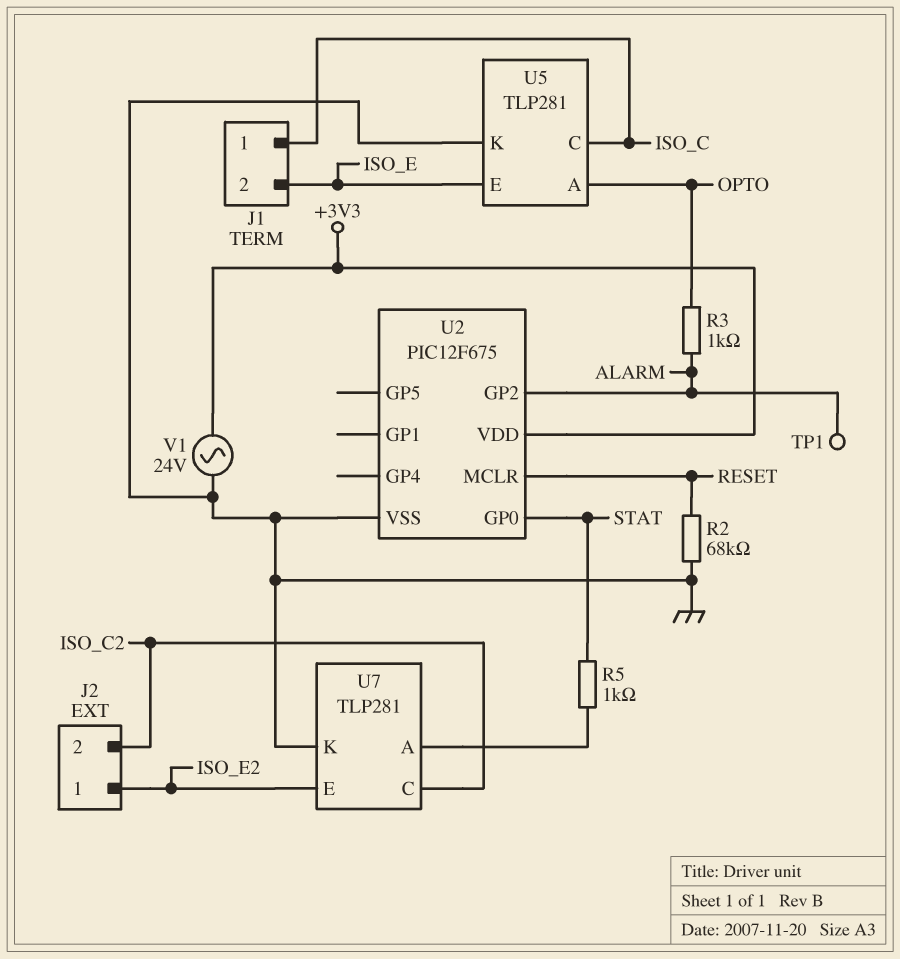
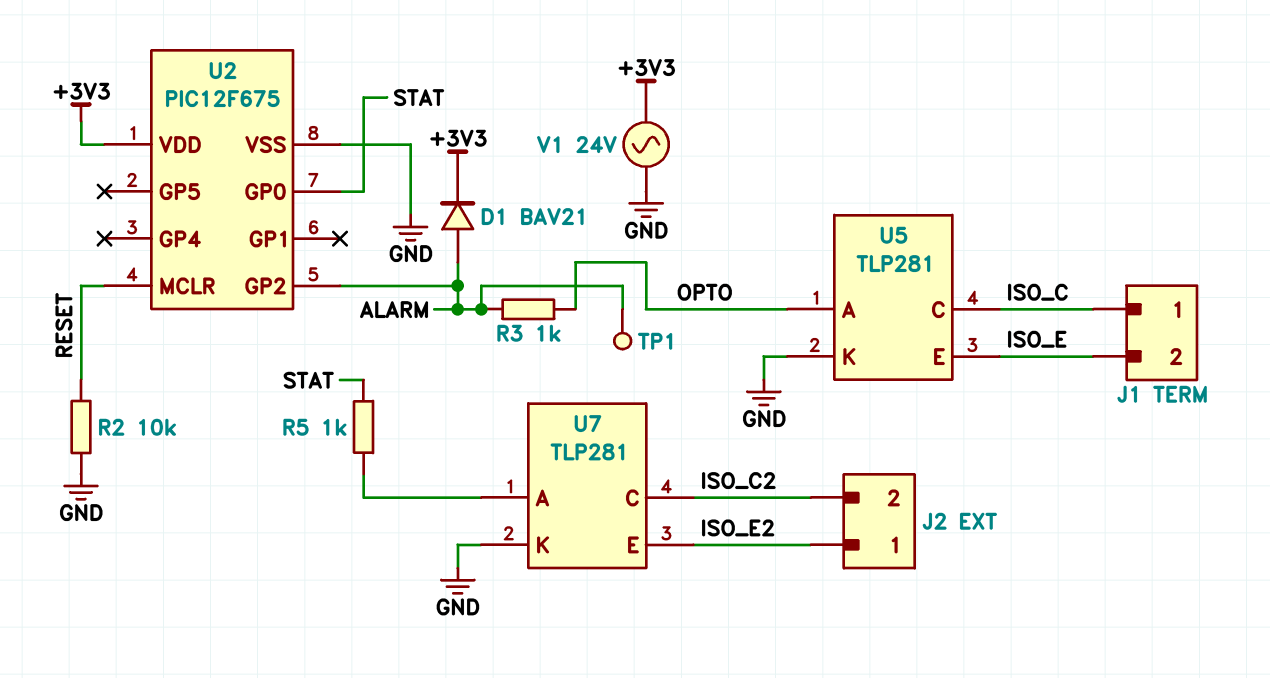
D1: none -> diode BAV21 (A ALARM, K +3V3)
R2: 68k (GND, RESET) -> 10k (GND, RESET)

